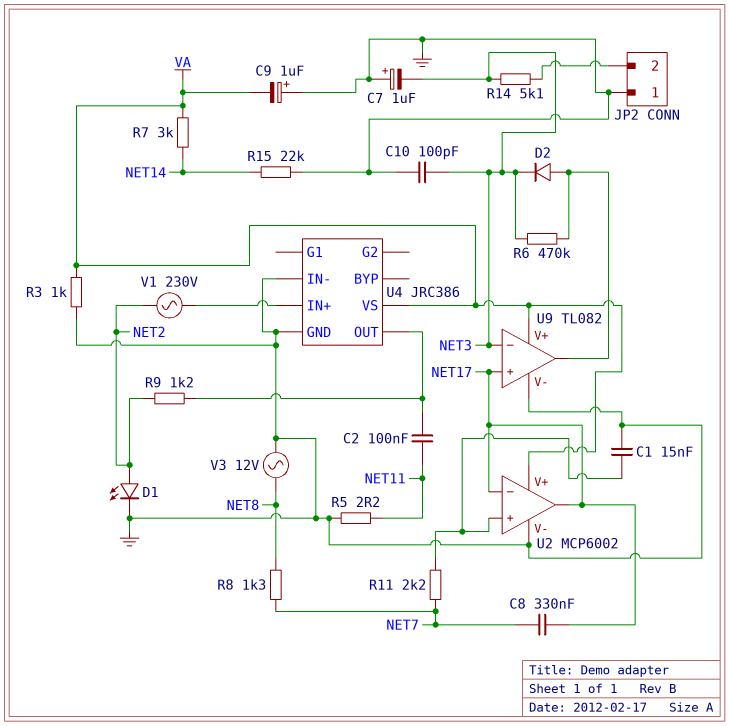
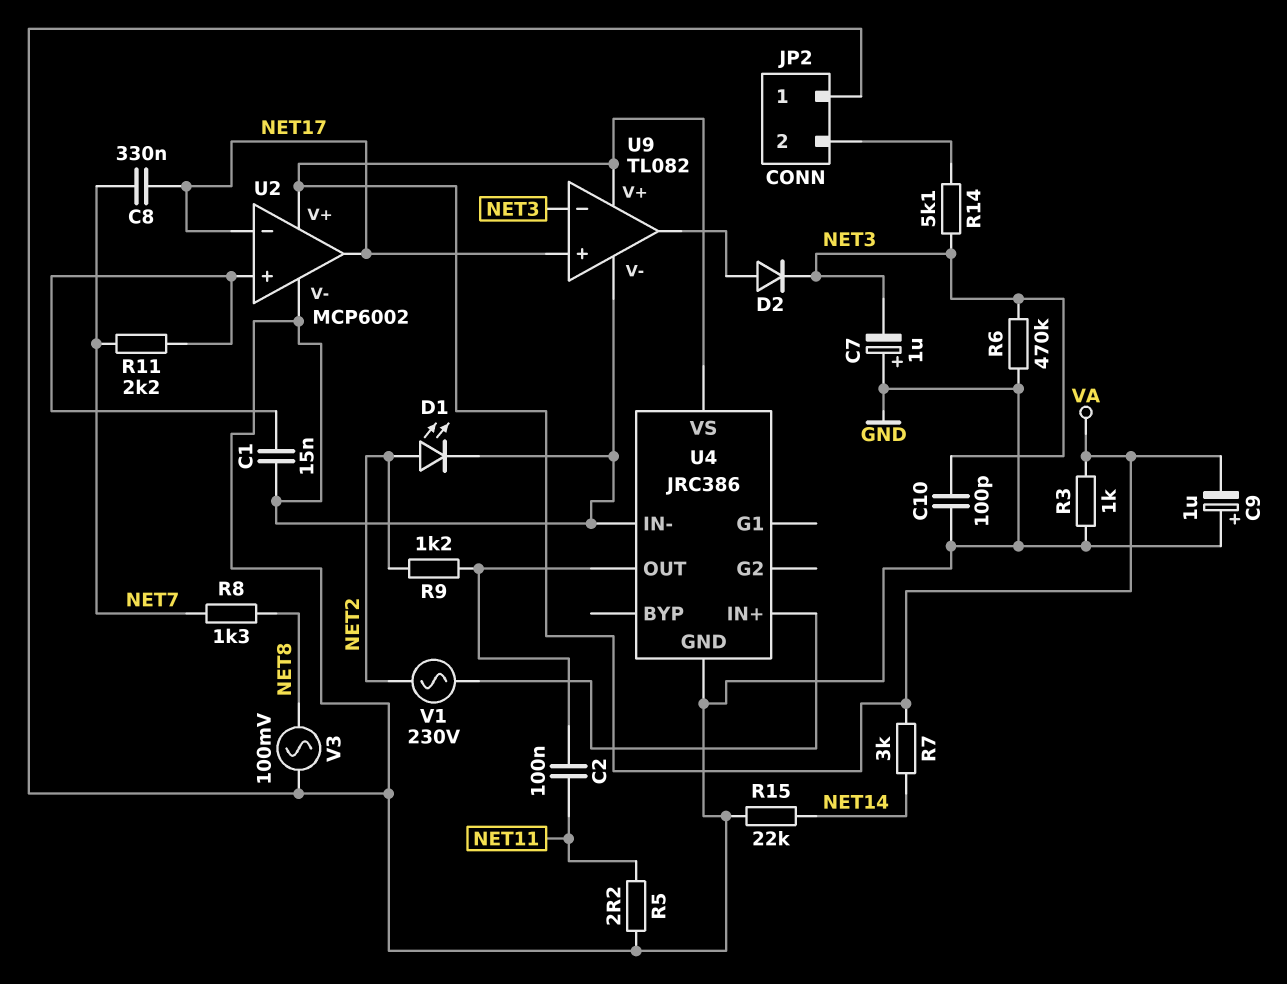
R6: 470k (NET3, U9/out) -> 470k (GND, NET3)
V3: AC 12V (GND, NET8) -> AC 100mV (GND, NET8)

